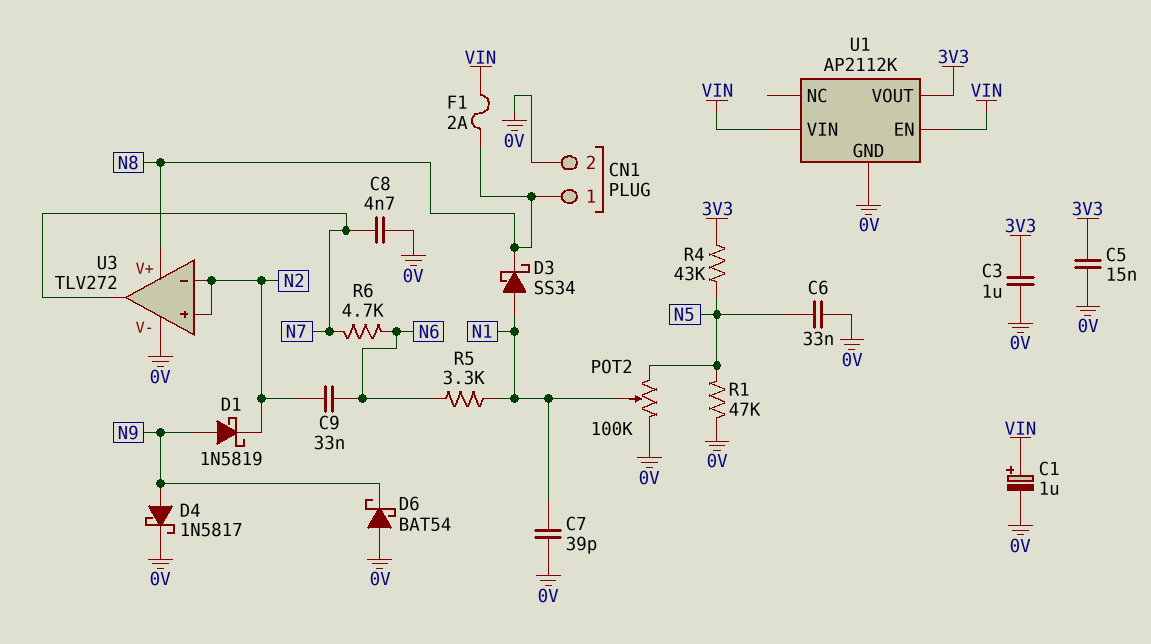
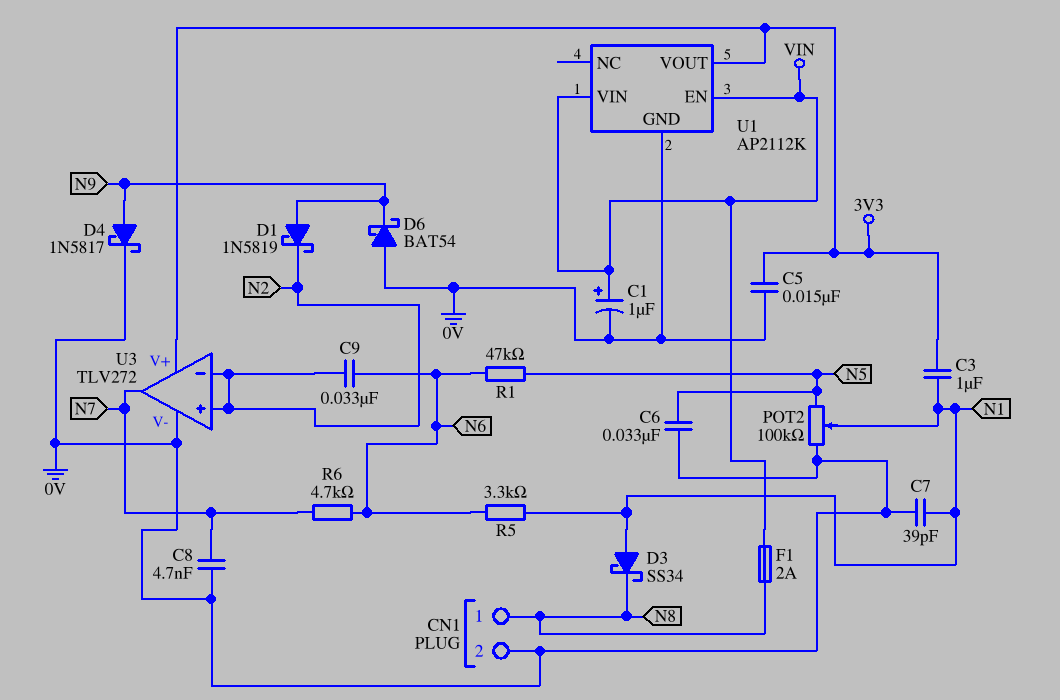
C3: 1uF (0V, 3V3) -> 1uF (3V3, N1)
R1: 47k (0V, N5) -> 47k (N5, N6)
R4: 43k (3V3, N5) -> none
U3 pin V+: N8 -> 3V3

